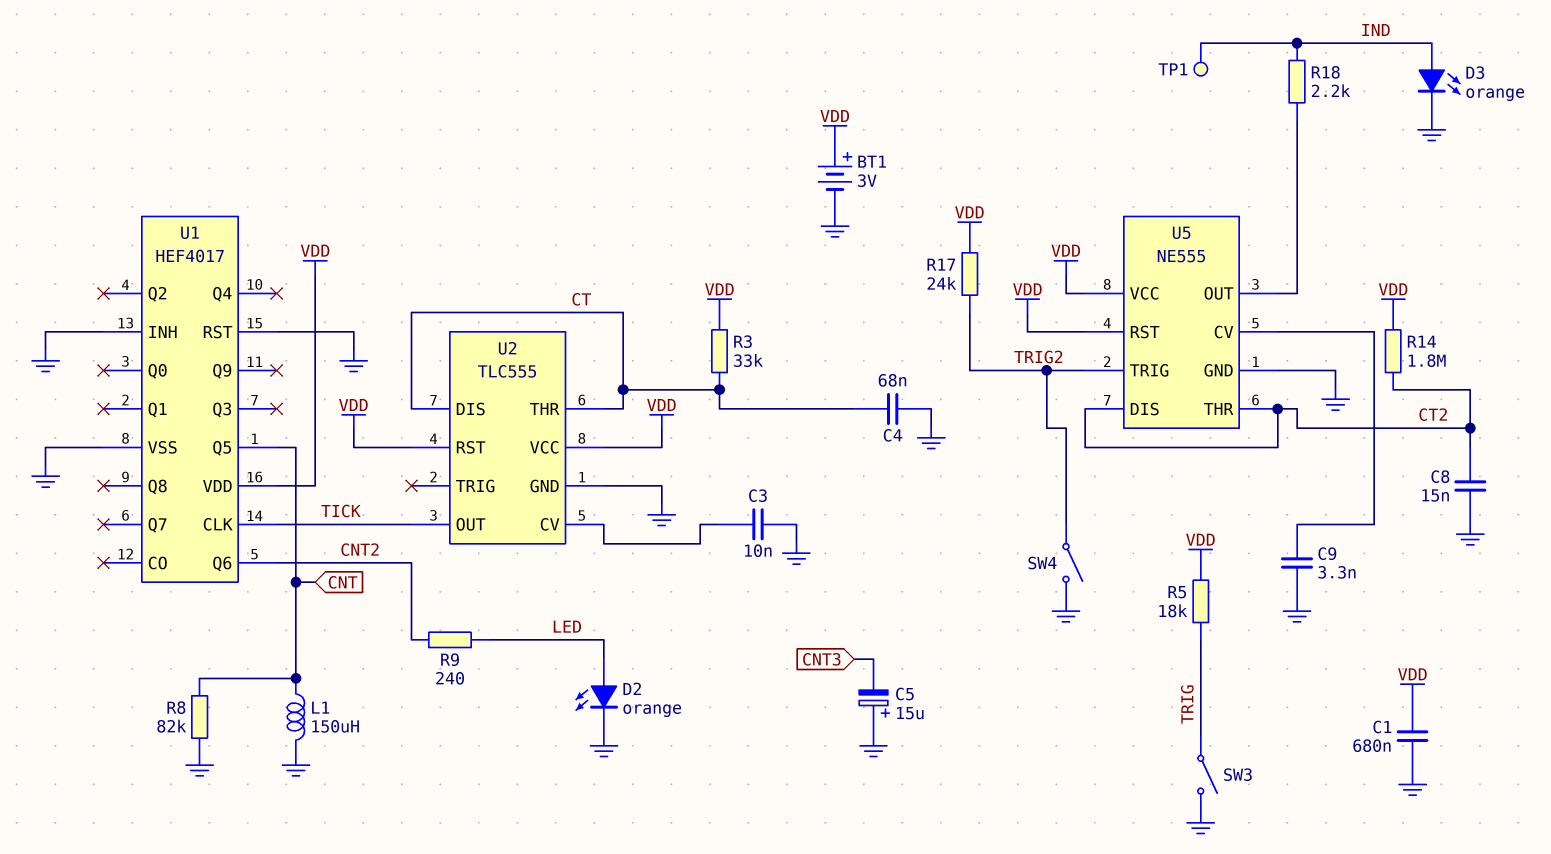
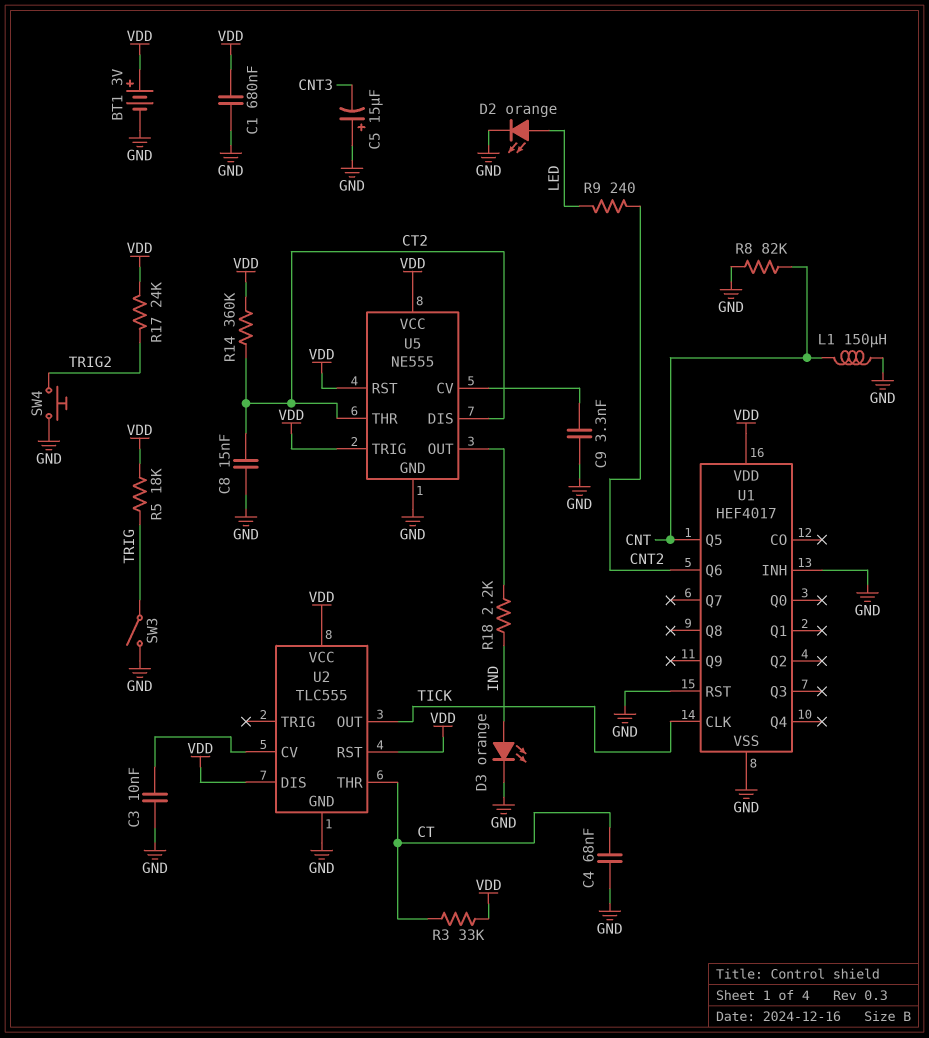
R14: 1.8M (CT2, VDD) -> 360k (CT2, VDD)
SW4: switch (GND, TRIG2) -> button (GND, TRIG2)
TP1: test point (IND) -> none
U2 pin DIS: CT -> VDD
U5 pin TRIG: TRIG2 -> VDD

